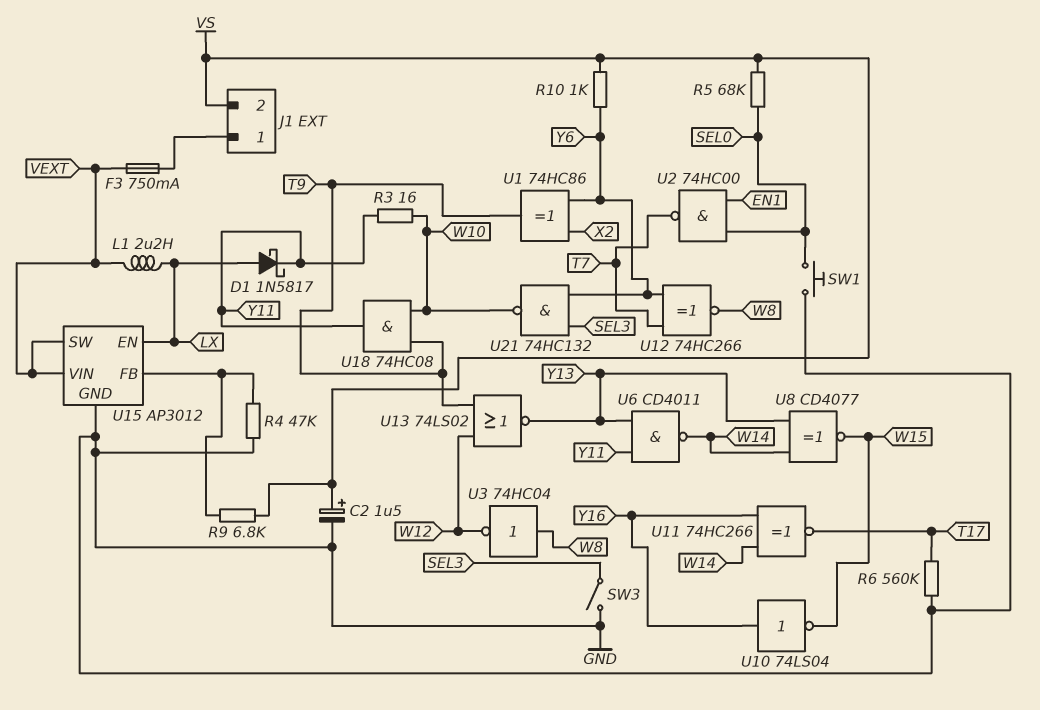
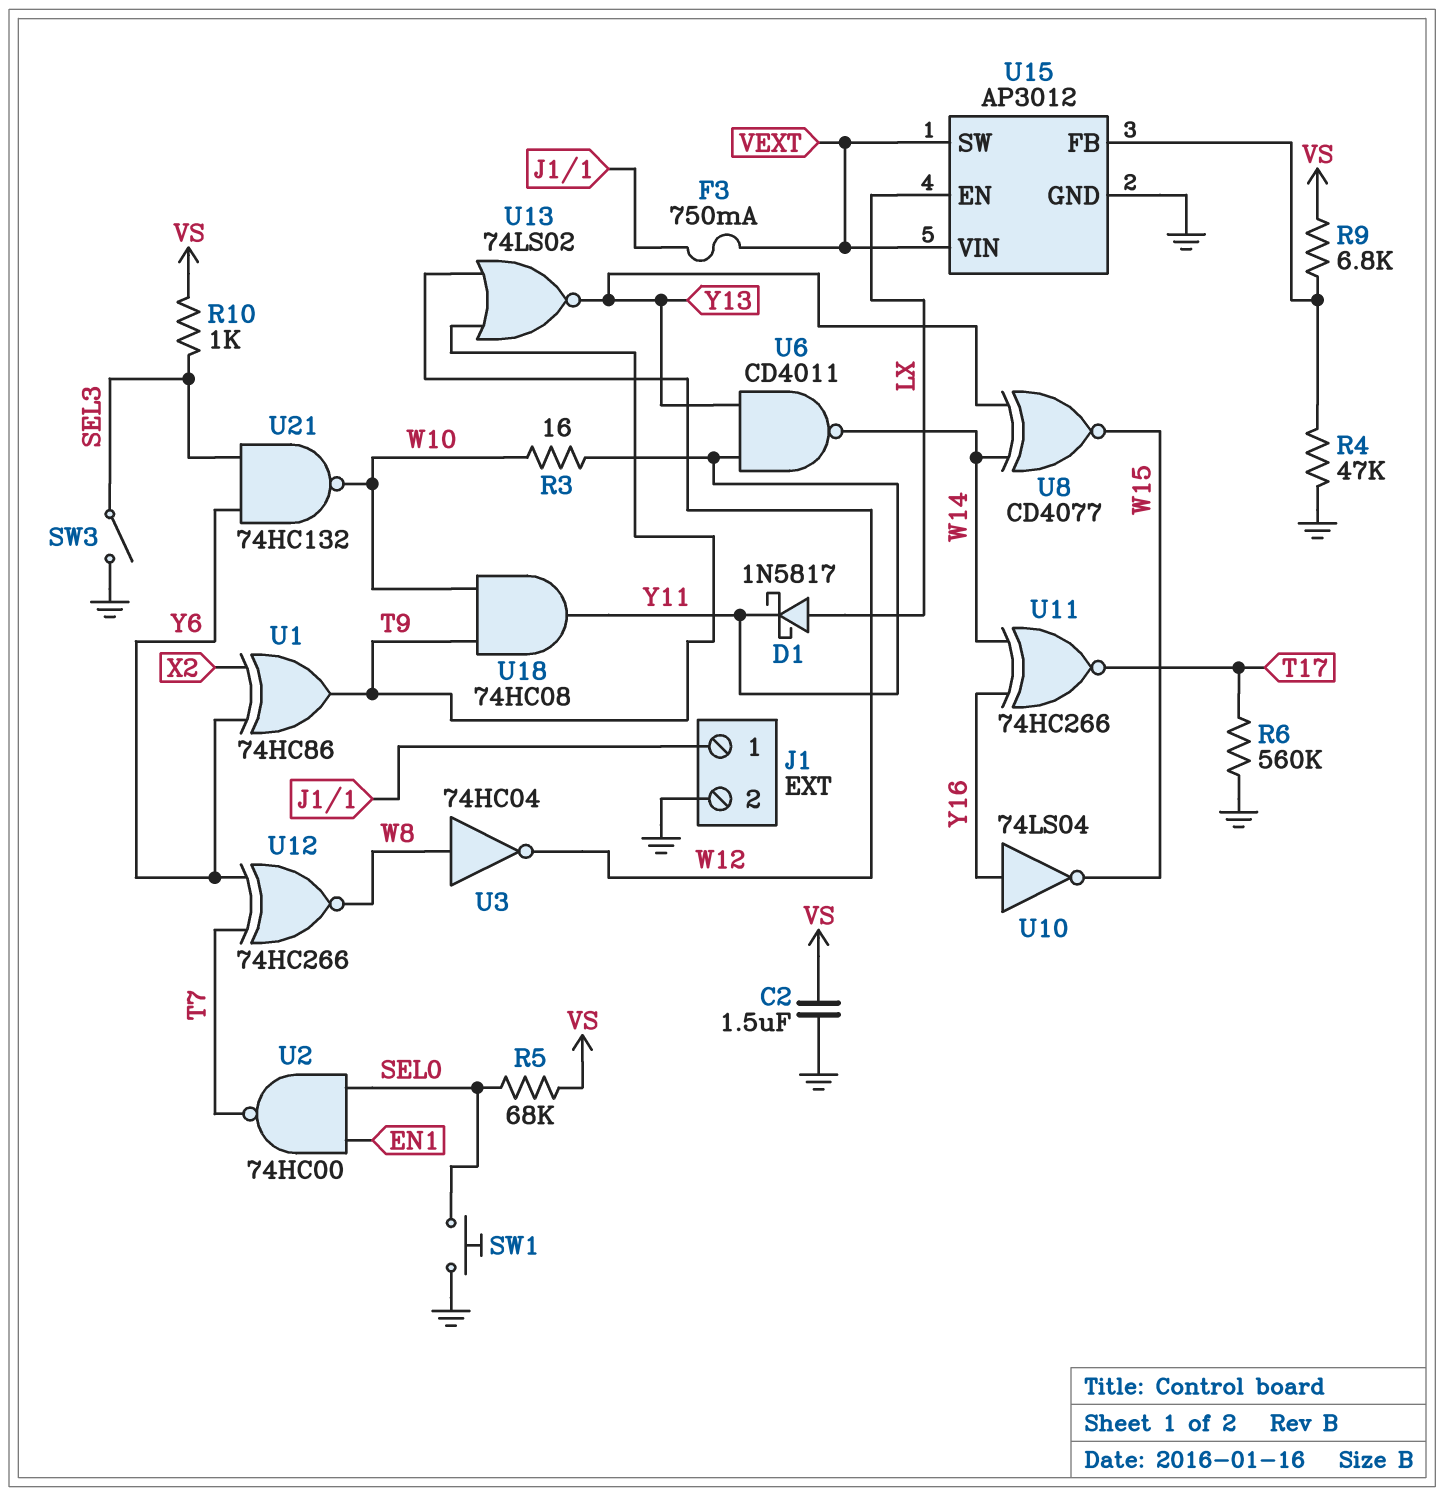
C2: 1.5uF (plus VS, minus GND) -> 1.5uF (GND, VS)
J1 pin 2: VS -> GND
L1: 2.2uH (LX, VEXT) -> none
R10: 1k (VS, Y6) -> 1k (SEL3, VS)

